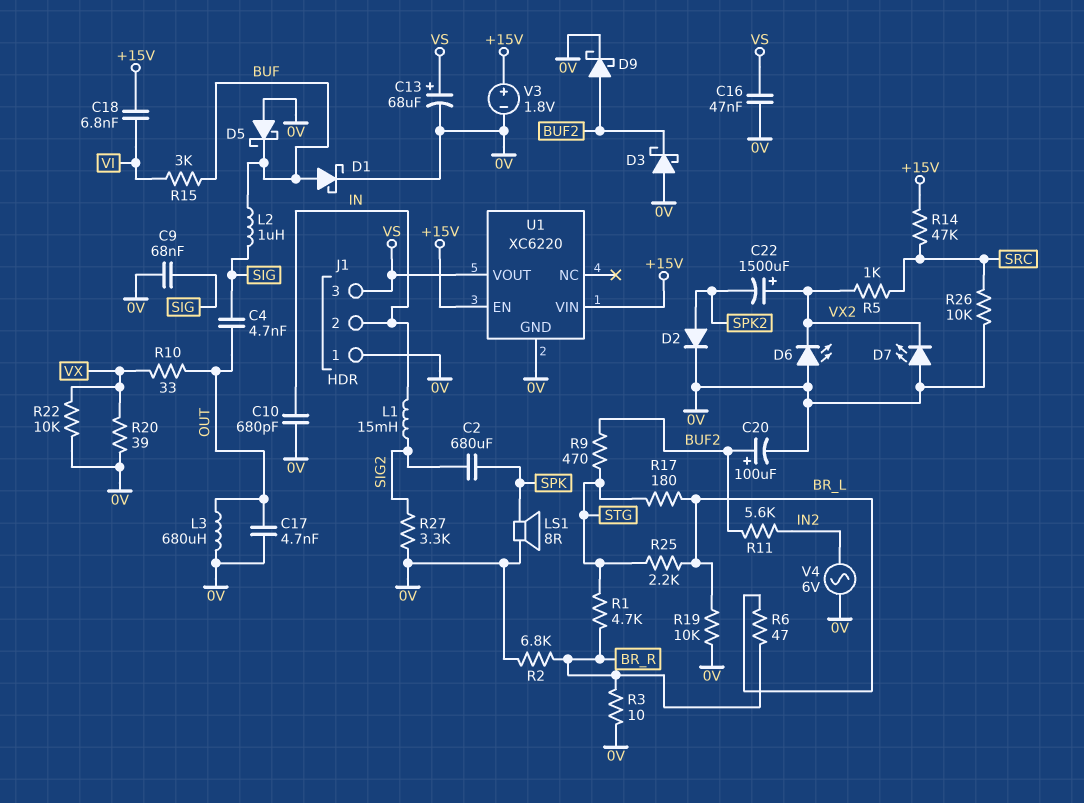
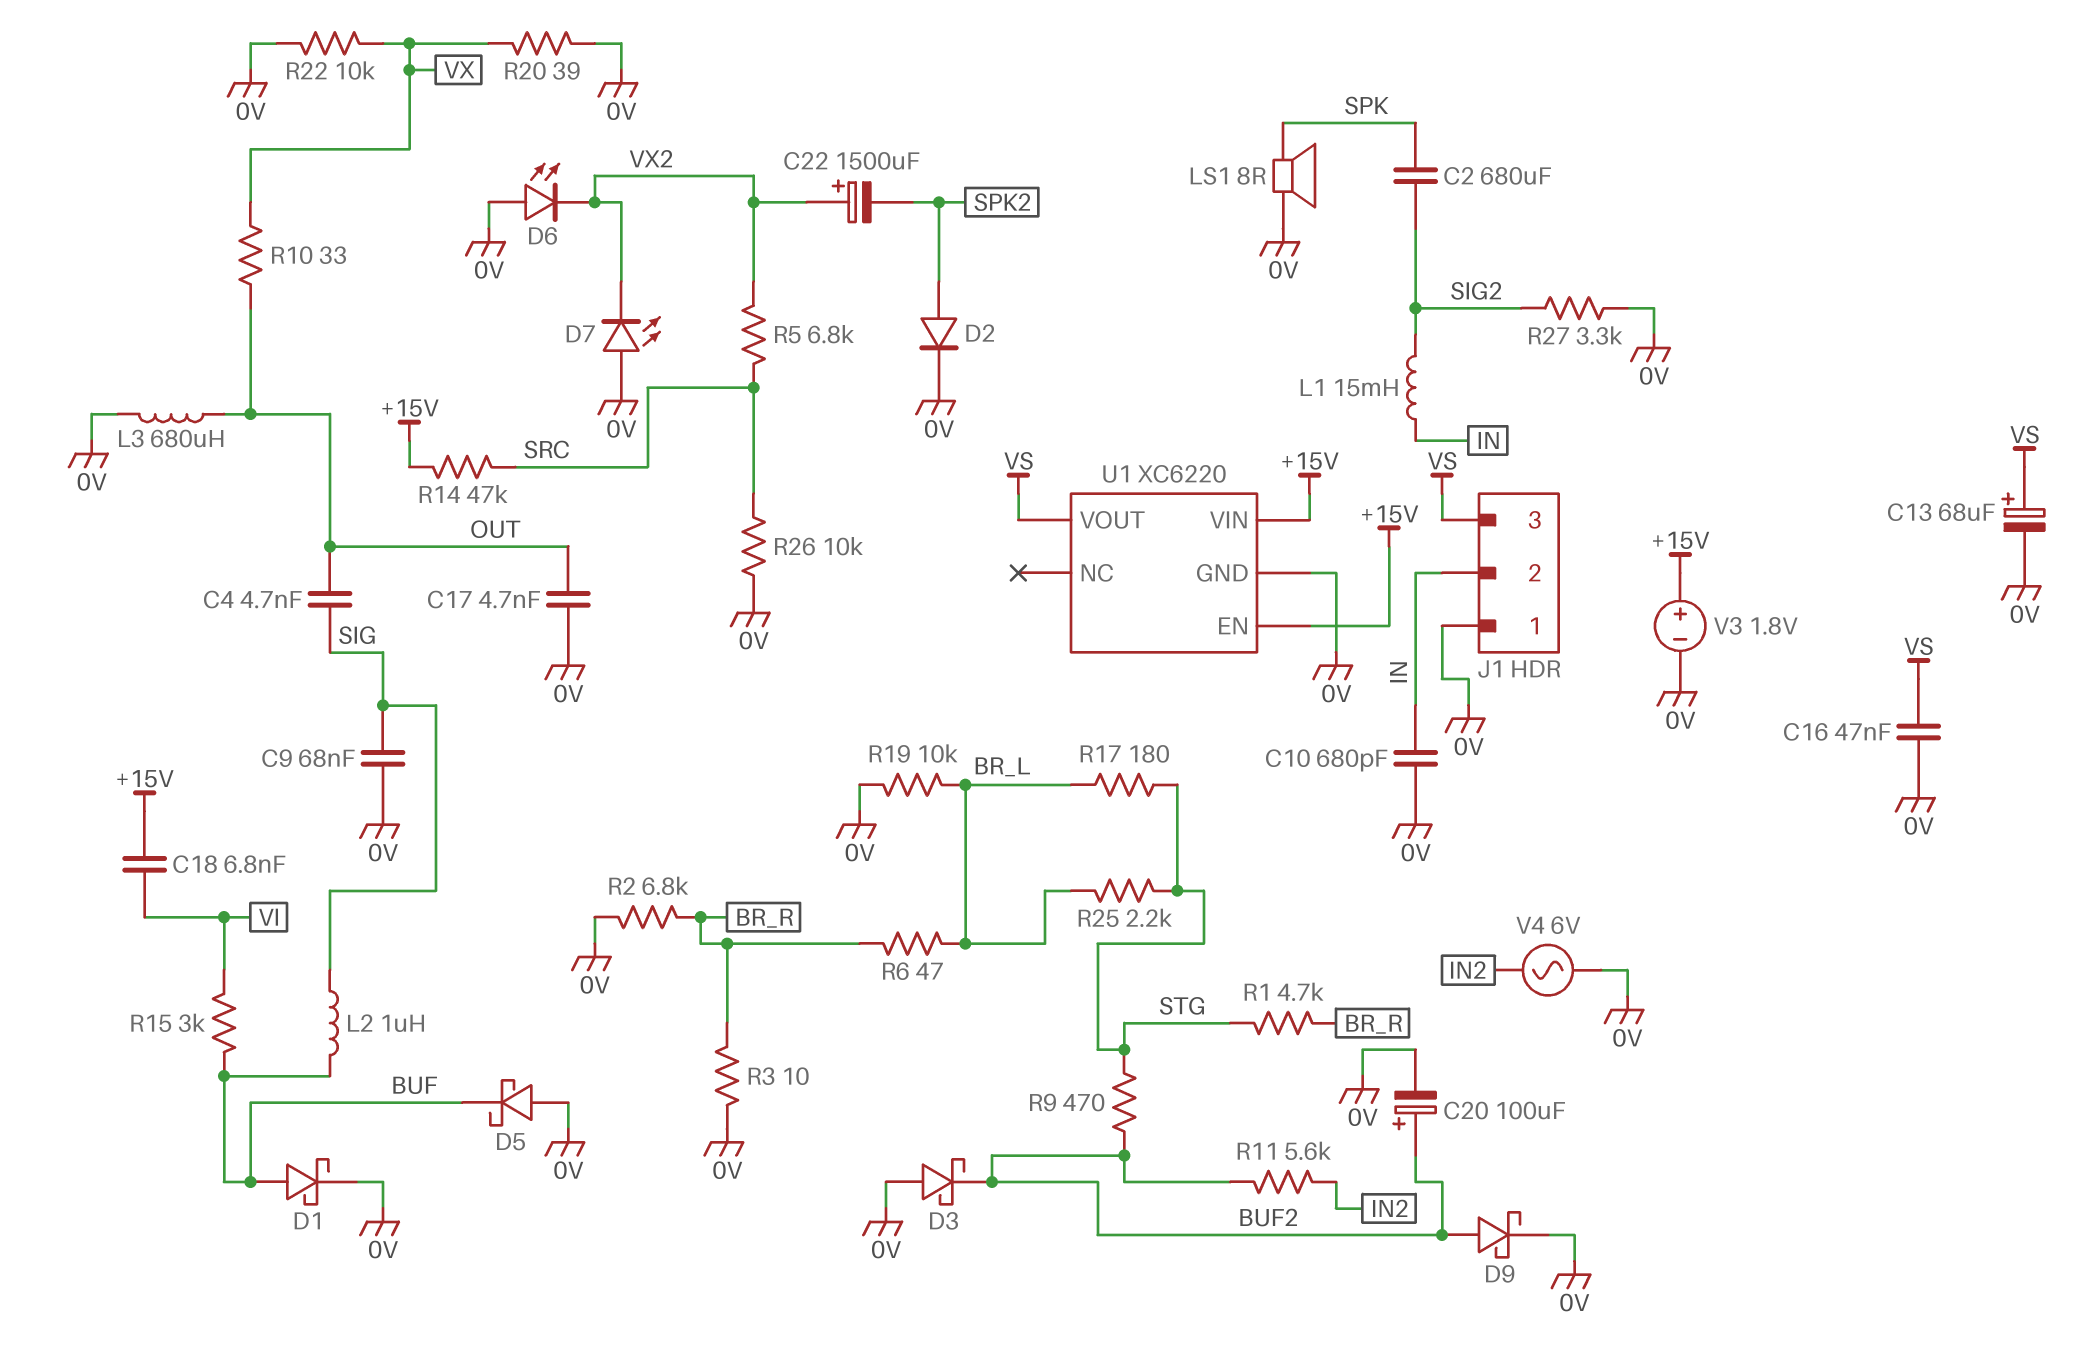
R5: 1k (SRC, VX2) -> 6.8k (SRC, VX2)

